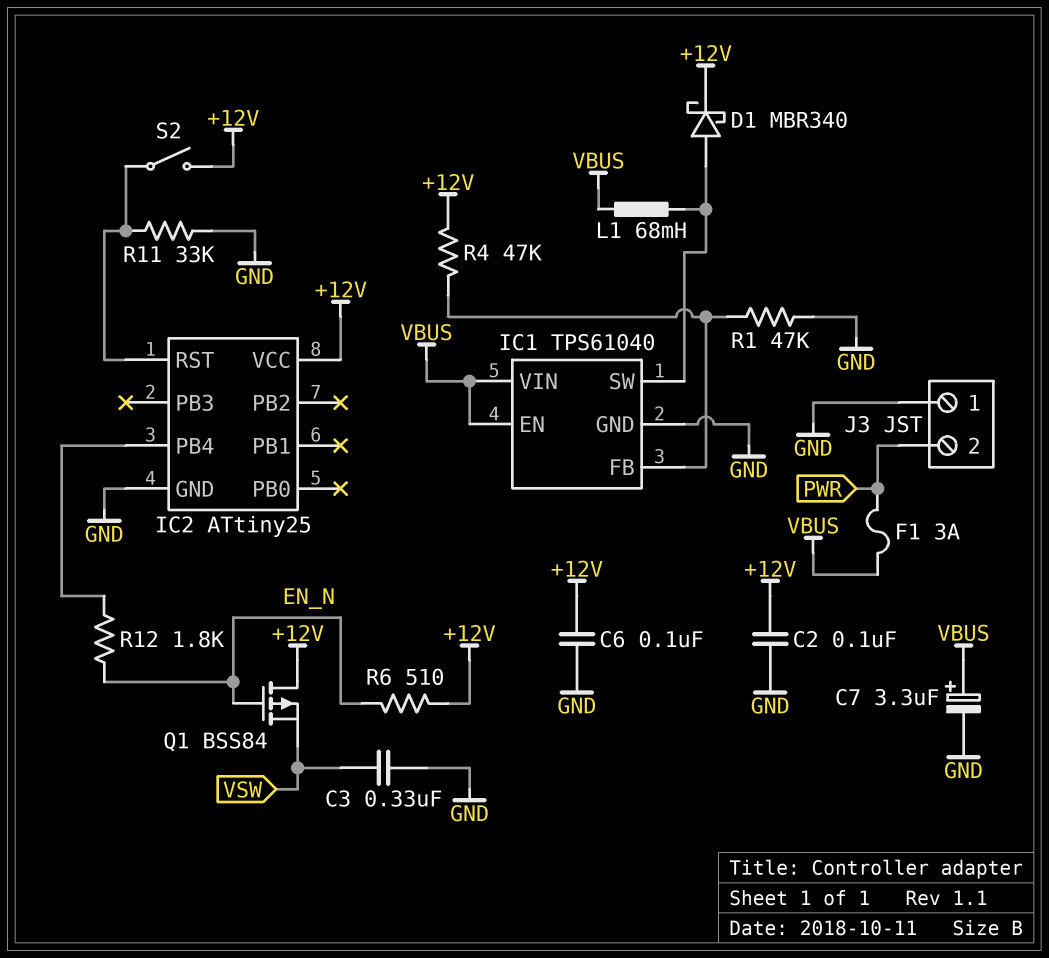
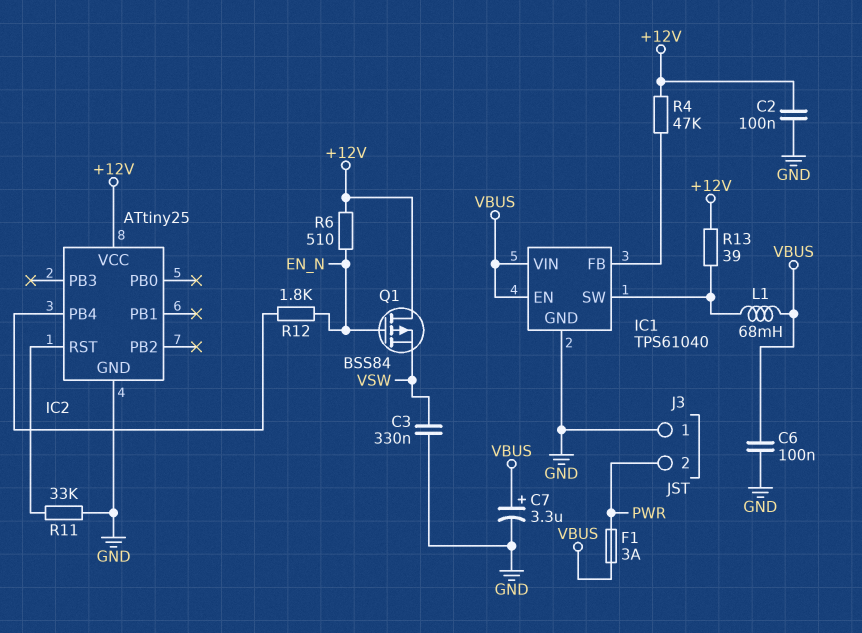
C6: 100nF (+12V, GND) -> 100nF (GND, VBUS)
D1: schottky MBR340 (A IC1/SW, K +12V) -> none
R1: 47k (GND, IC1/FB) -> none
R13: none -> 39 (+12V, IC1/SW)
S2: switch (+12V, IC2/RST) -> none

